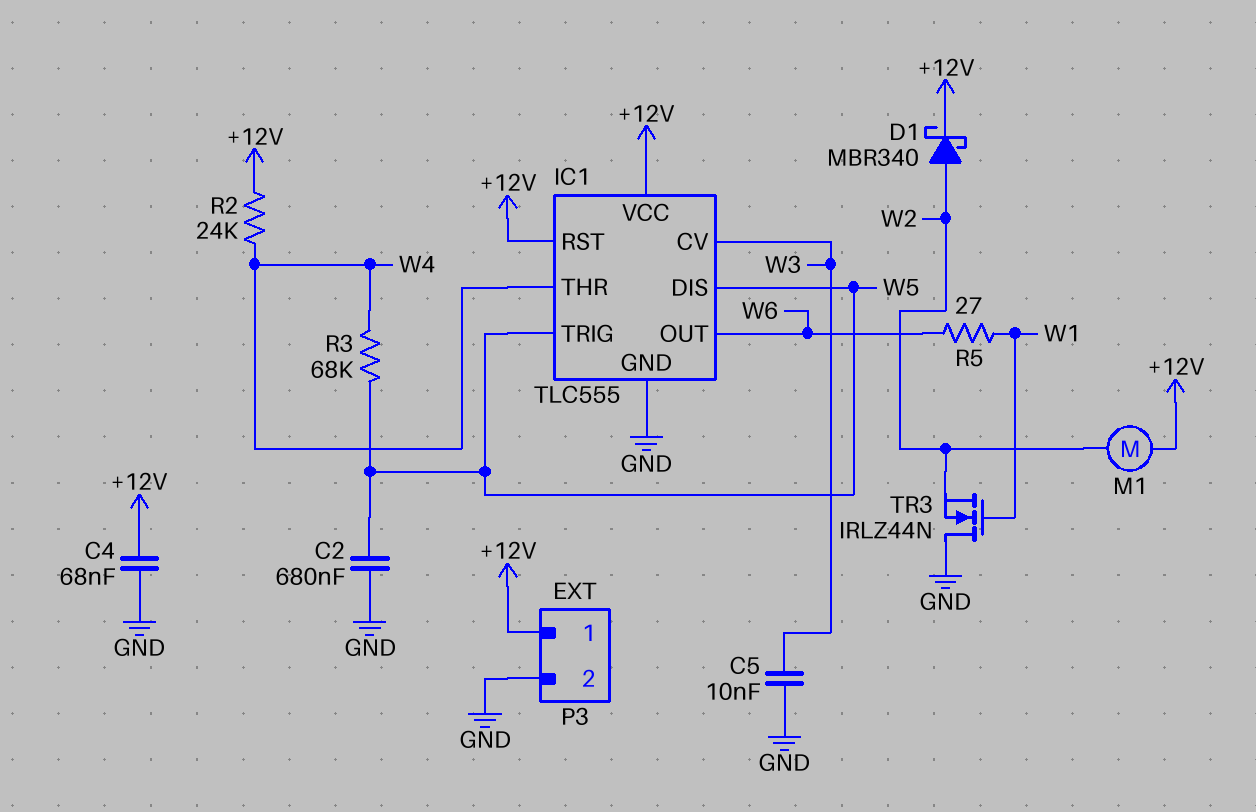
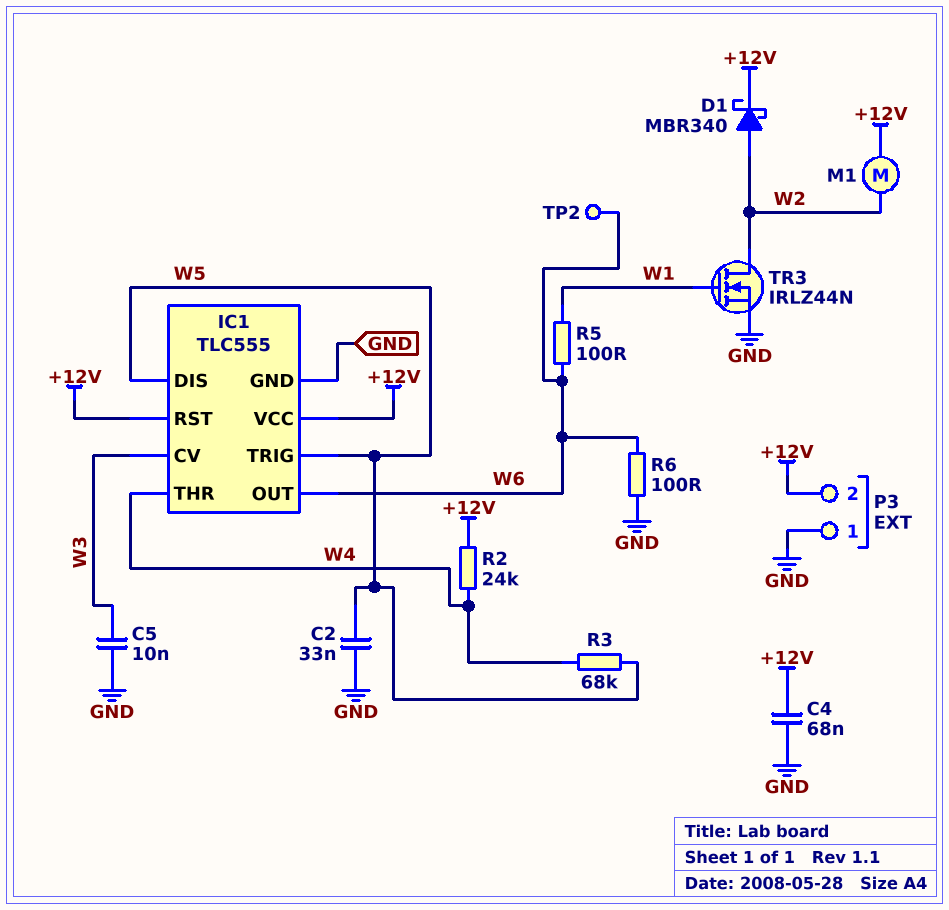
C2: 680nF (GND, W5) -> 33nF (GND, W5)
P3 pin 1: +12V -> GND
P3 pin 2: GND -> +12V
R5: 27 (W1, W6) -> 100 (W1, W6)
R6: none -> 100 (GND, W6)
TP2: none -> test point (W6)
TR3: NMOS IRLZ44N (G W1, D GND, S W2) -> NMOS IRLZ44N (G W1, D W2, S GND)

